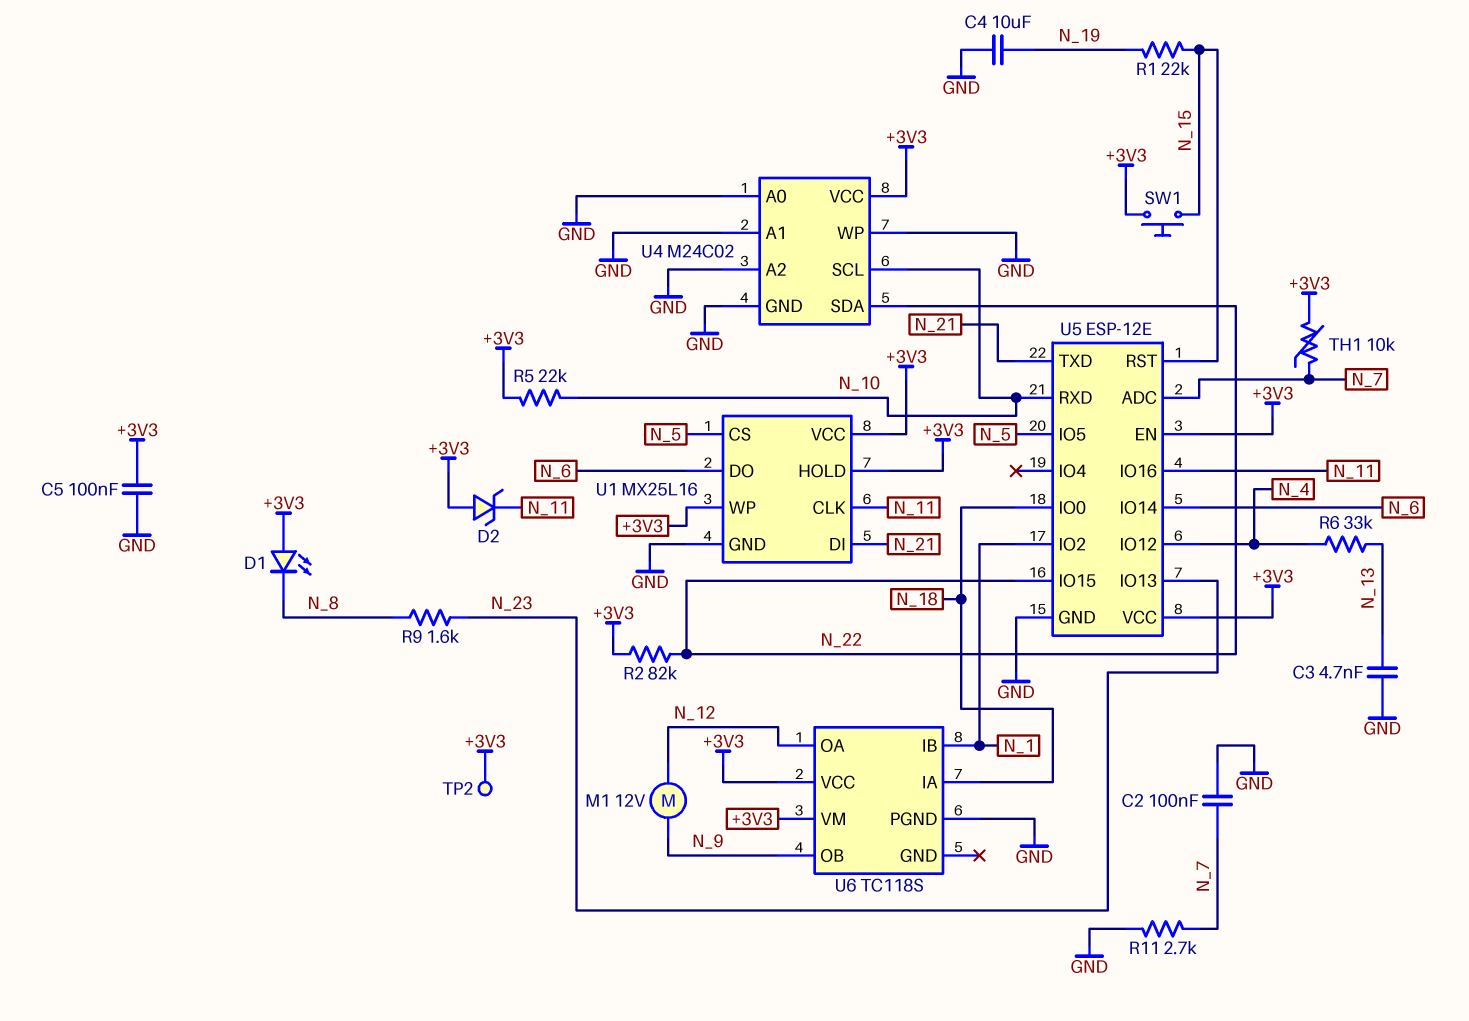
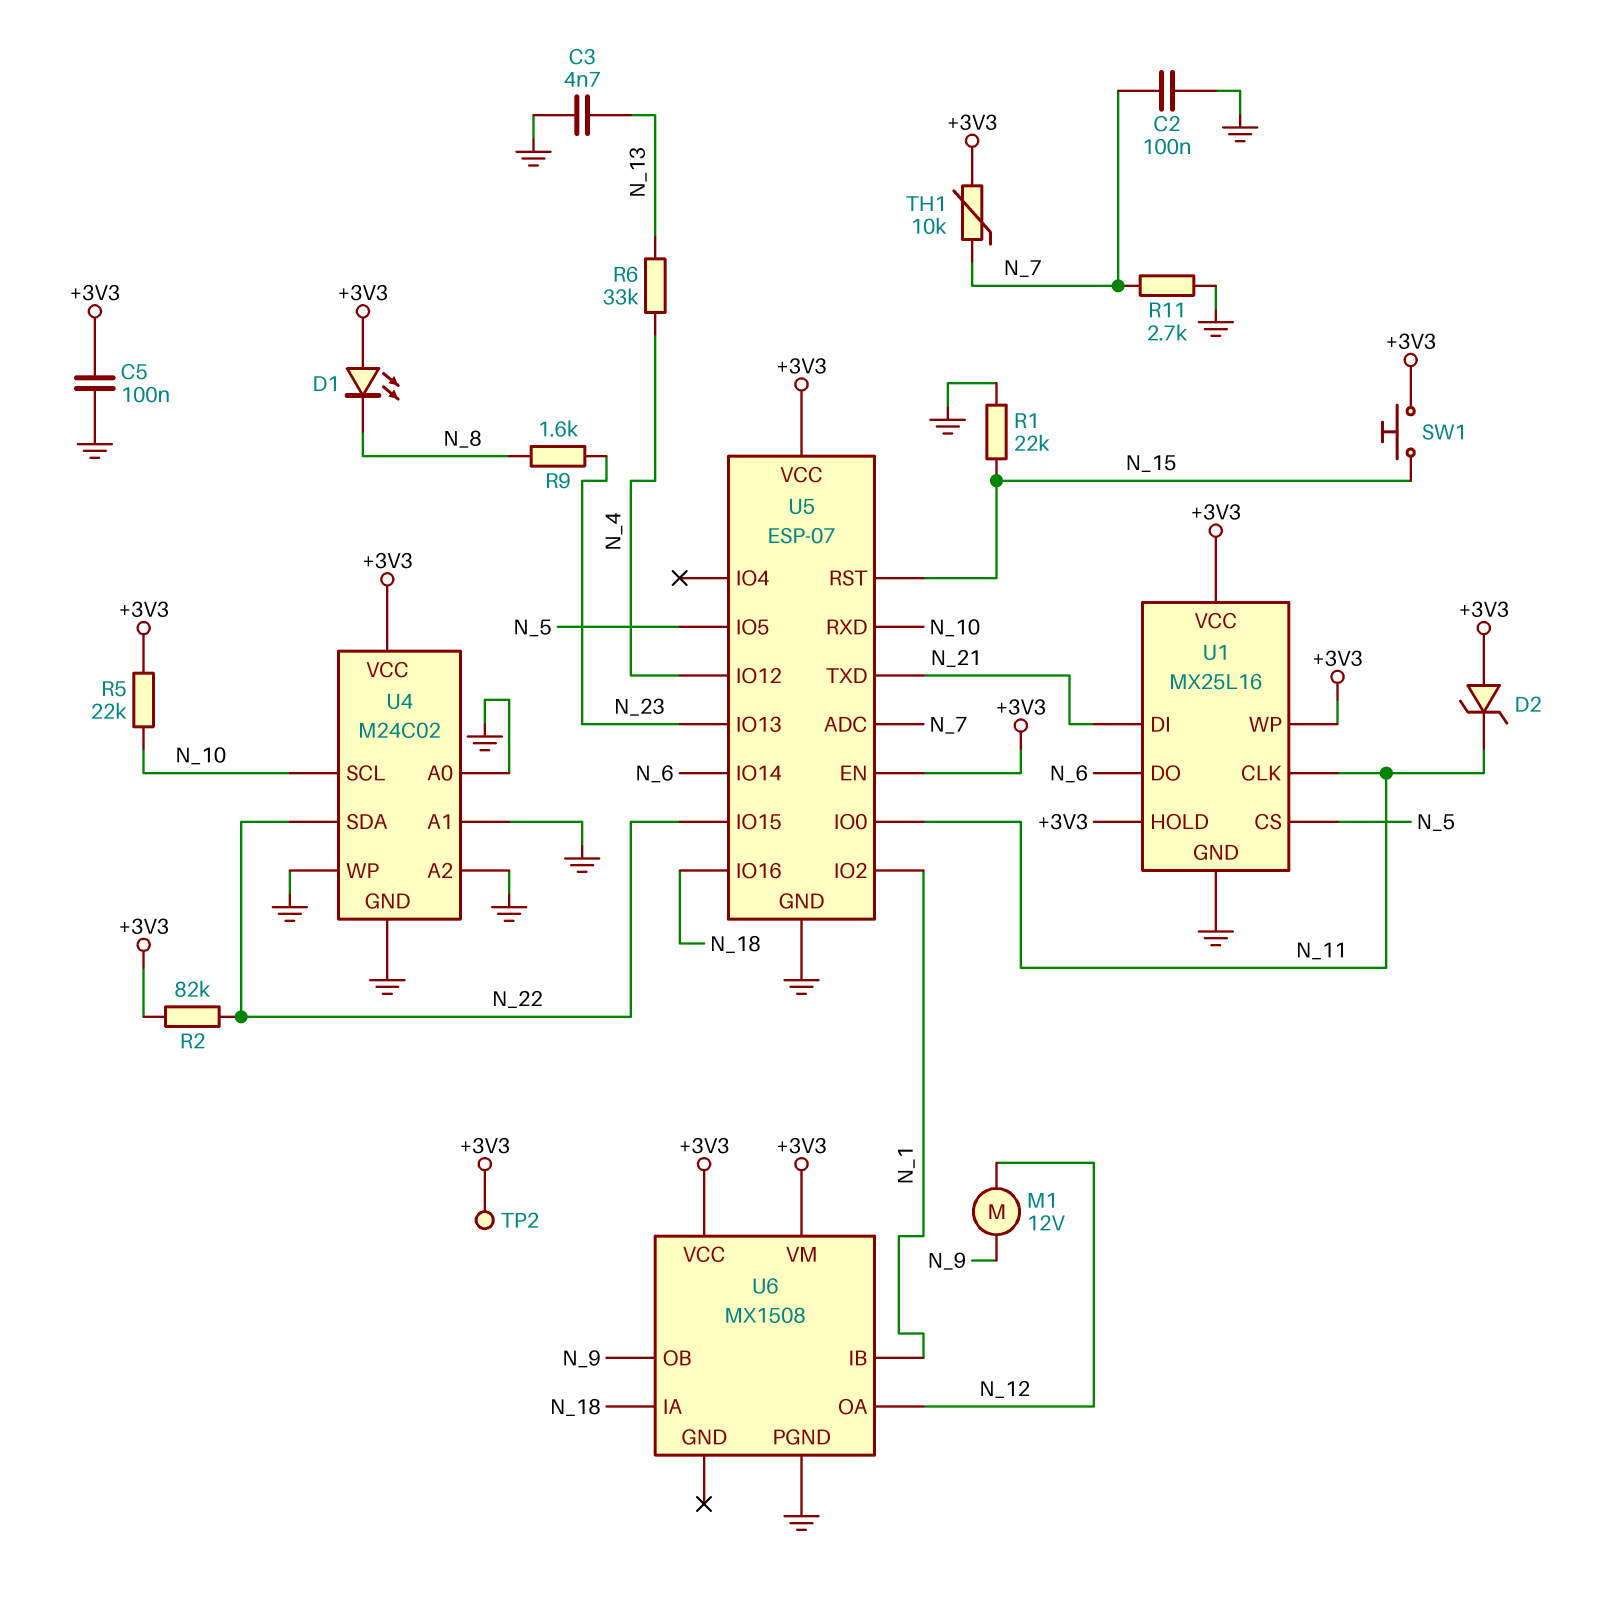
C4: 10uF (GND, N_19) -> none
R1: 22k (N_15, N_19) -> 22k (GND, N_15)
U5: ESP-12E -> ESP-07
U5 pin IO0: N_18 -> N_11
U5 pin IO16: N_11 -> N_18
U6: TC118S -> MX1508

